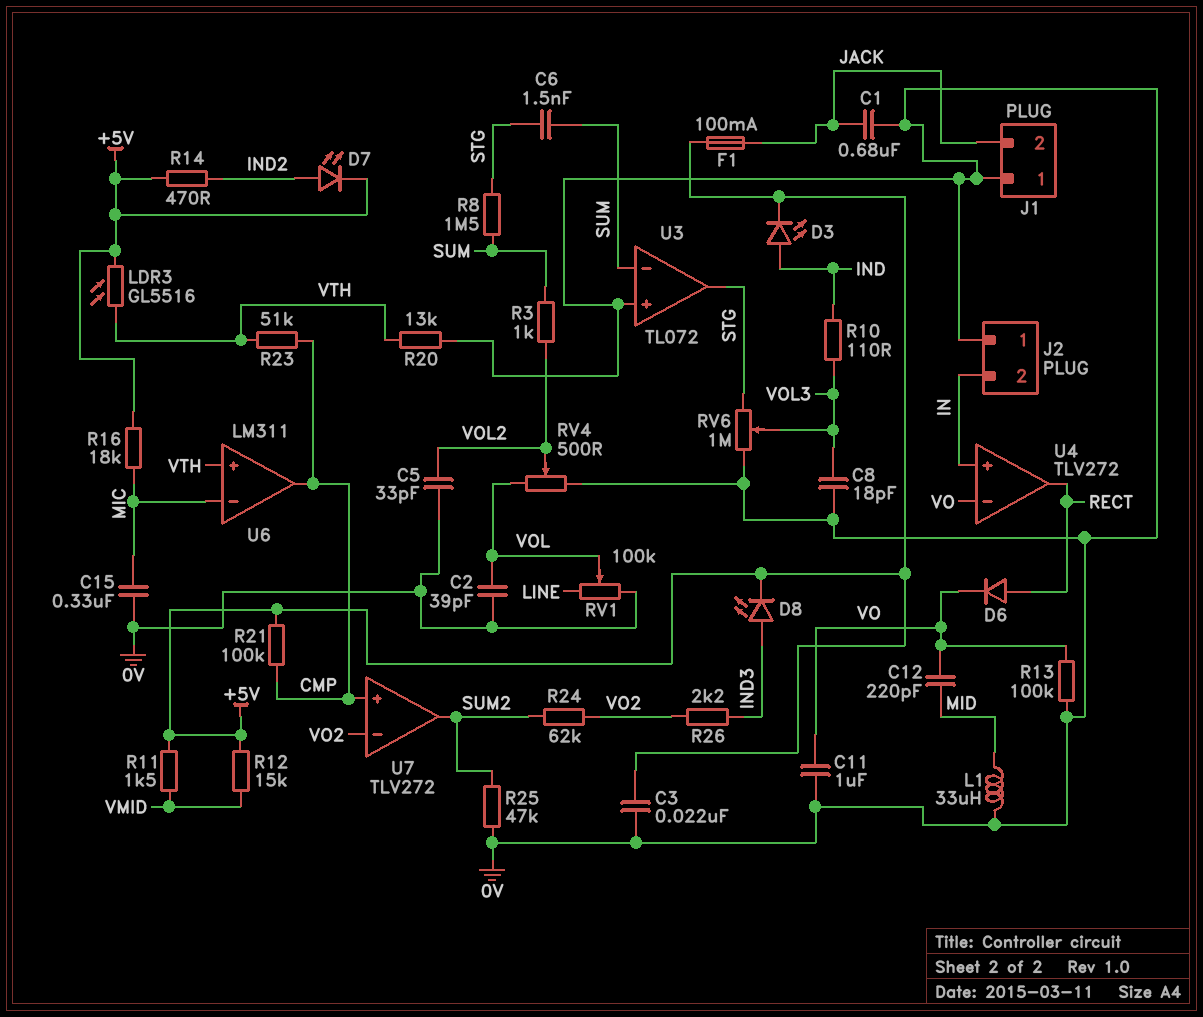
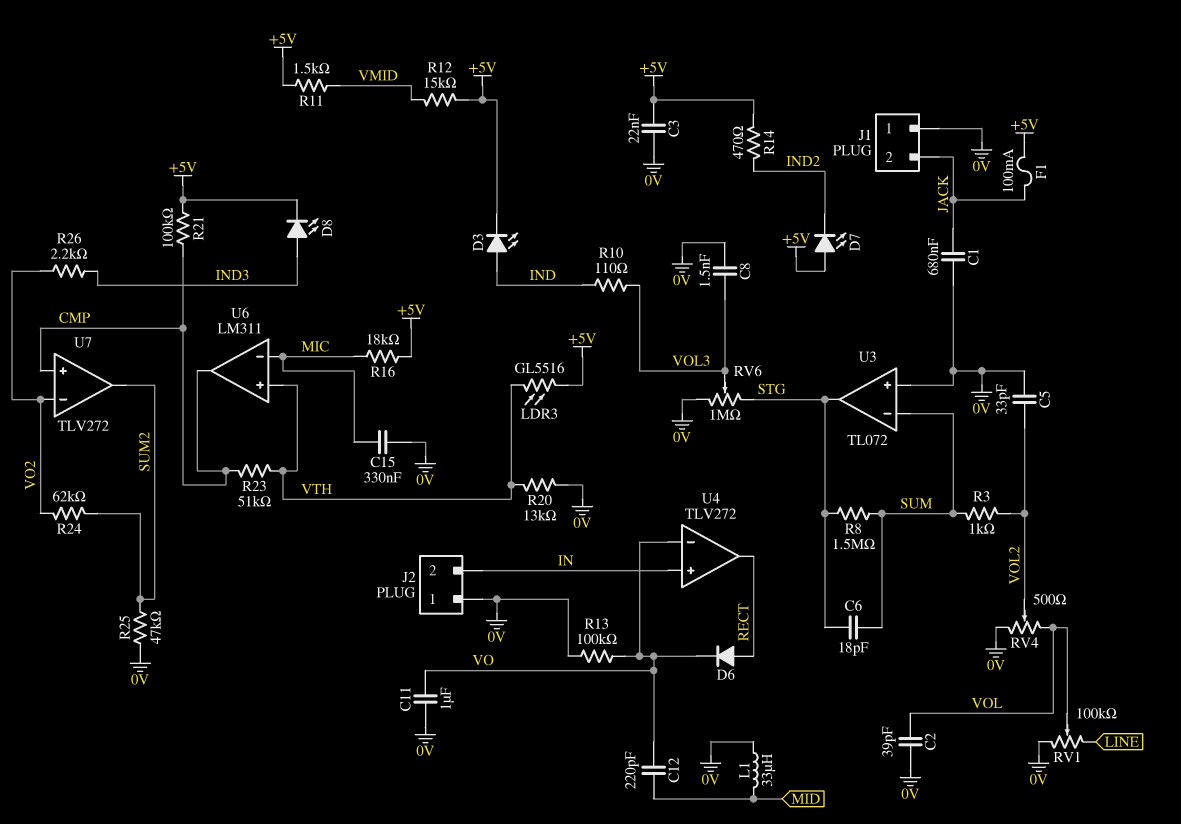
C6: 1.5nF (STG, SUM) -> 18pF (STG, SUM)
C8: 18pF (0V, VOL3) -> 1.5nF (0V, VOL3)
D7: LED (A IND2, K +5V) -> LED (A +5V, K IND2)

